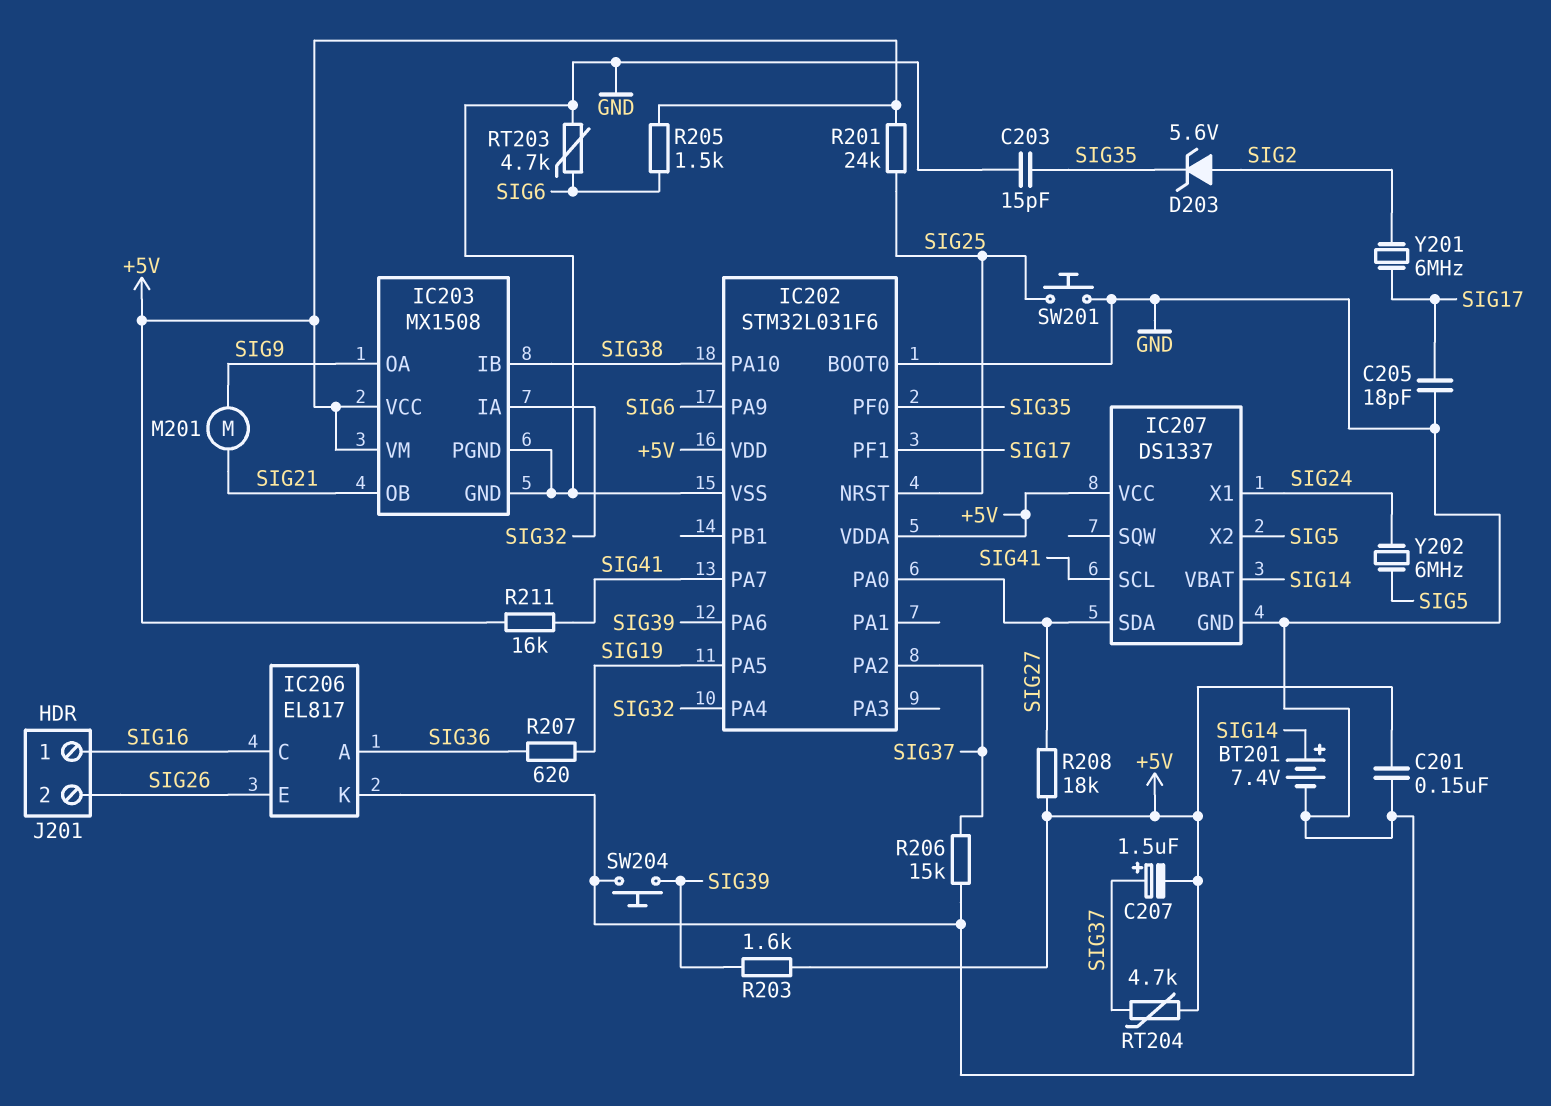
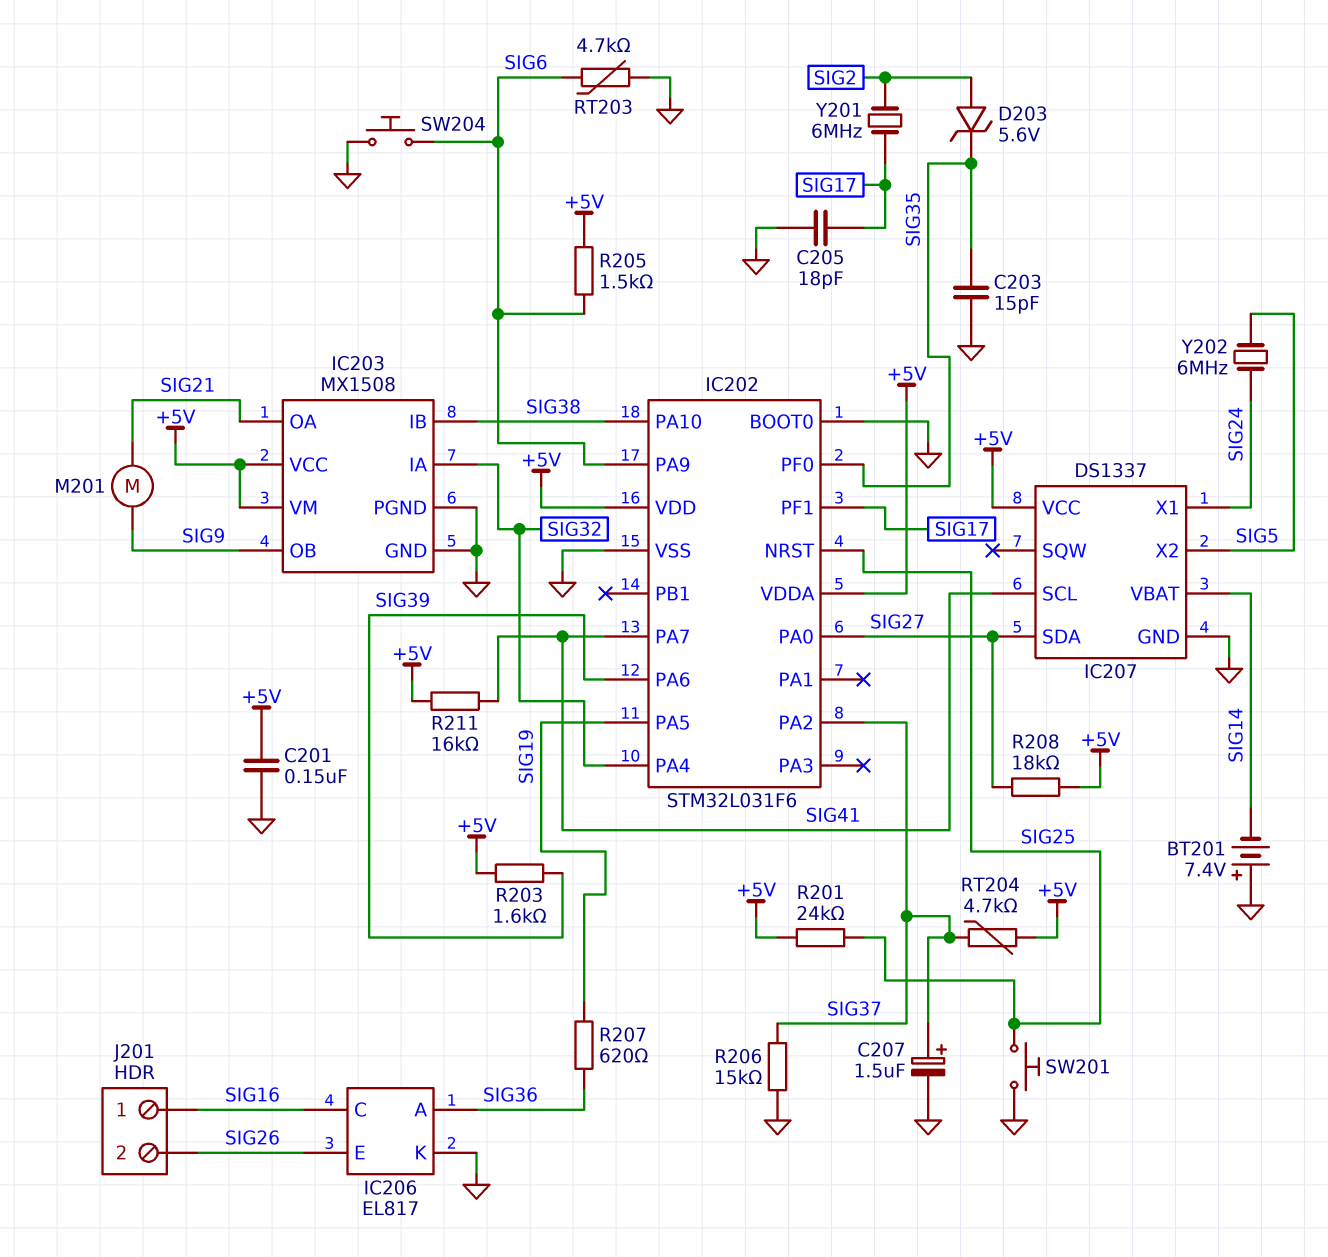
BT201: 7.4V (plus SIG14, minus GND) -> 7.4V (plus GND, minus SIG14)
C207: 1.5uF (plus SIG37, minus +5V) -> 1.5uF (plus SIG37, minus GND)
IC203 pin OA: SIG9 -> SIG21
IC203 pin OB: SIG21 -> SIG9
SW204: button (GND, SIG39) -> button (GND, SIG6)

